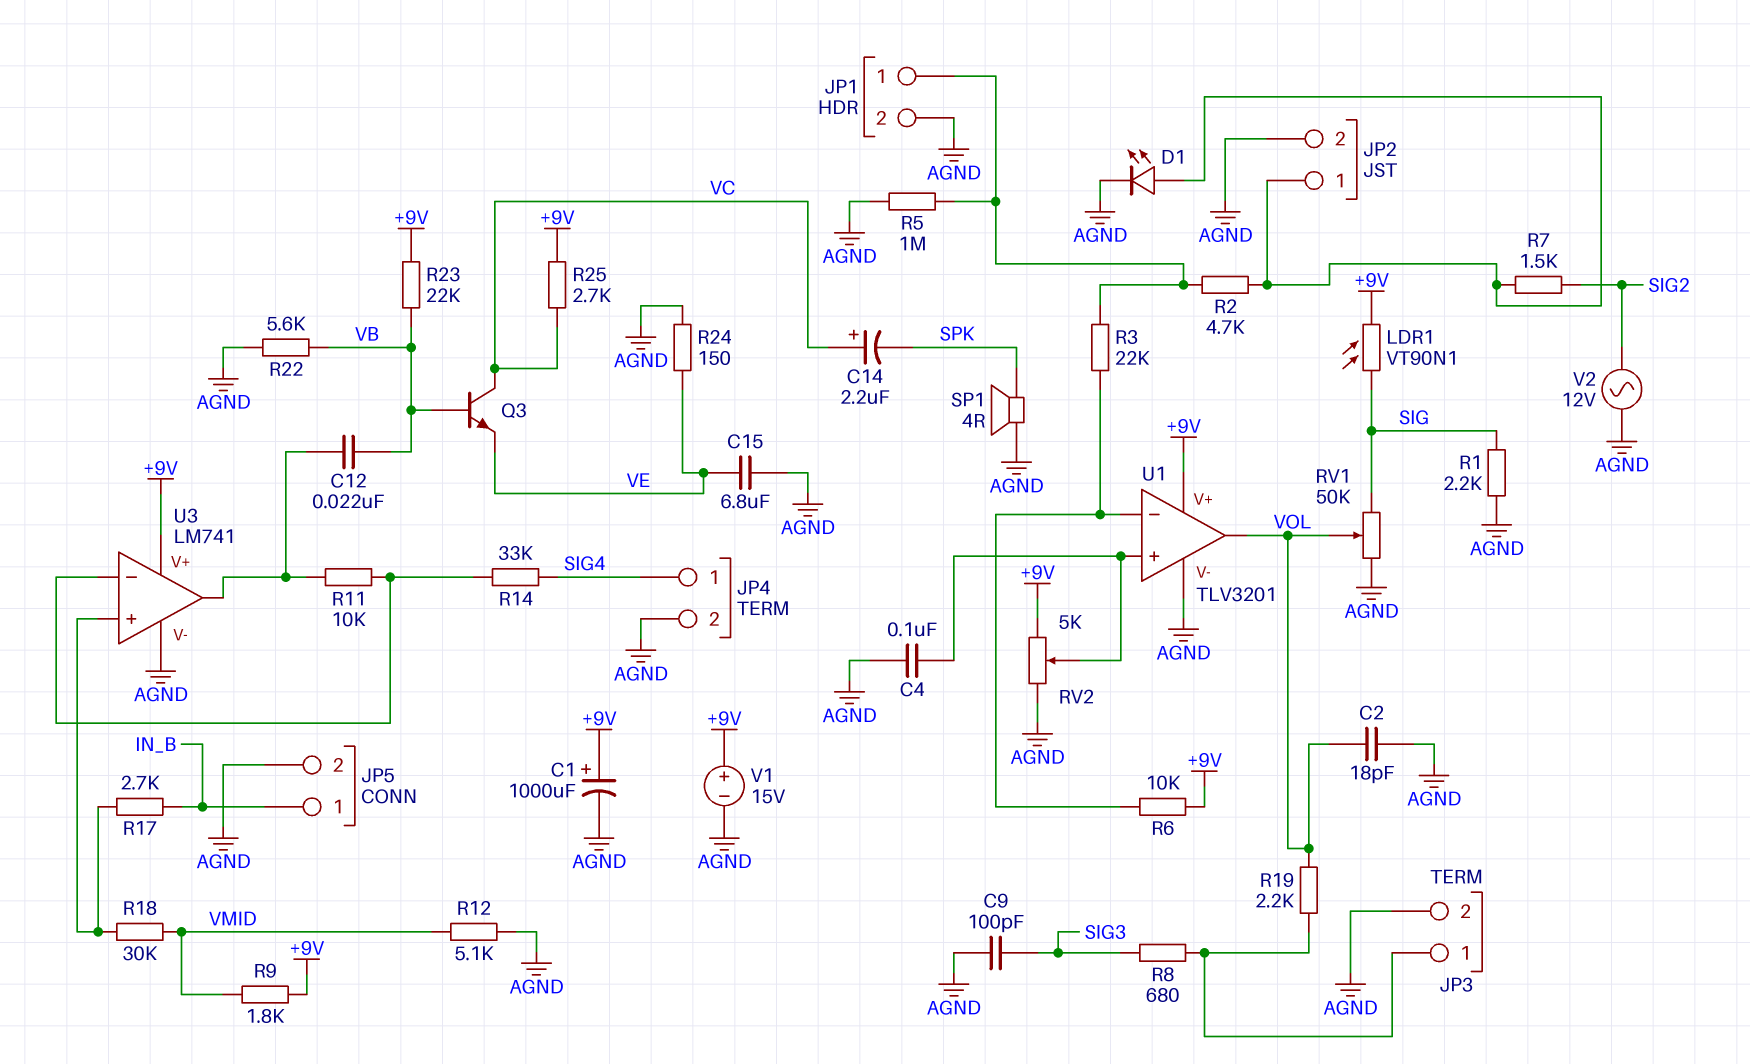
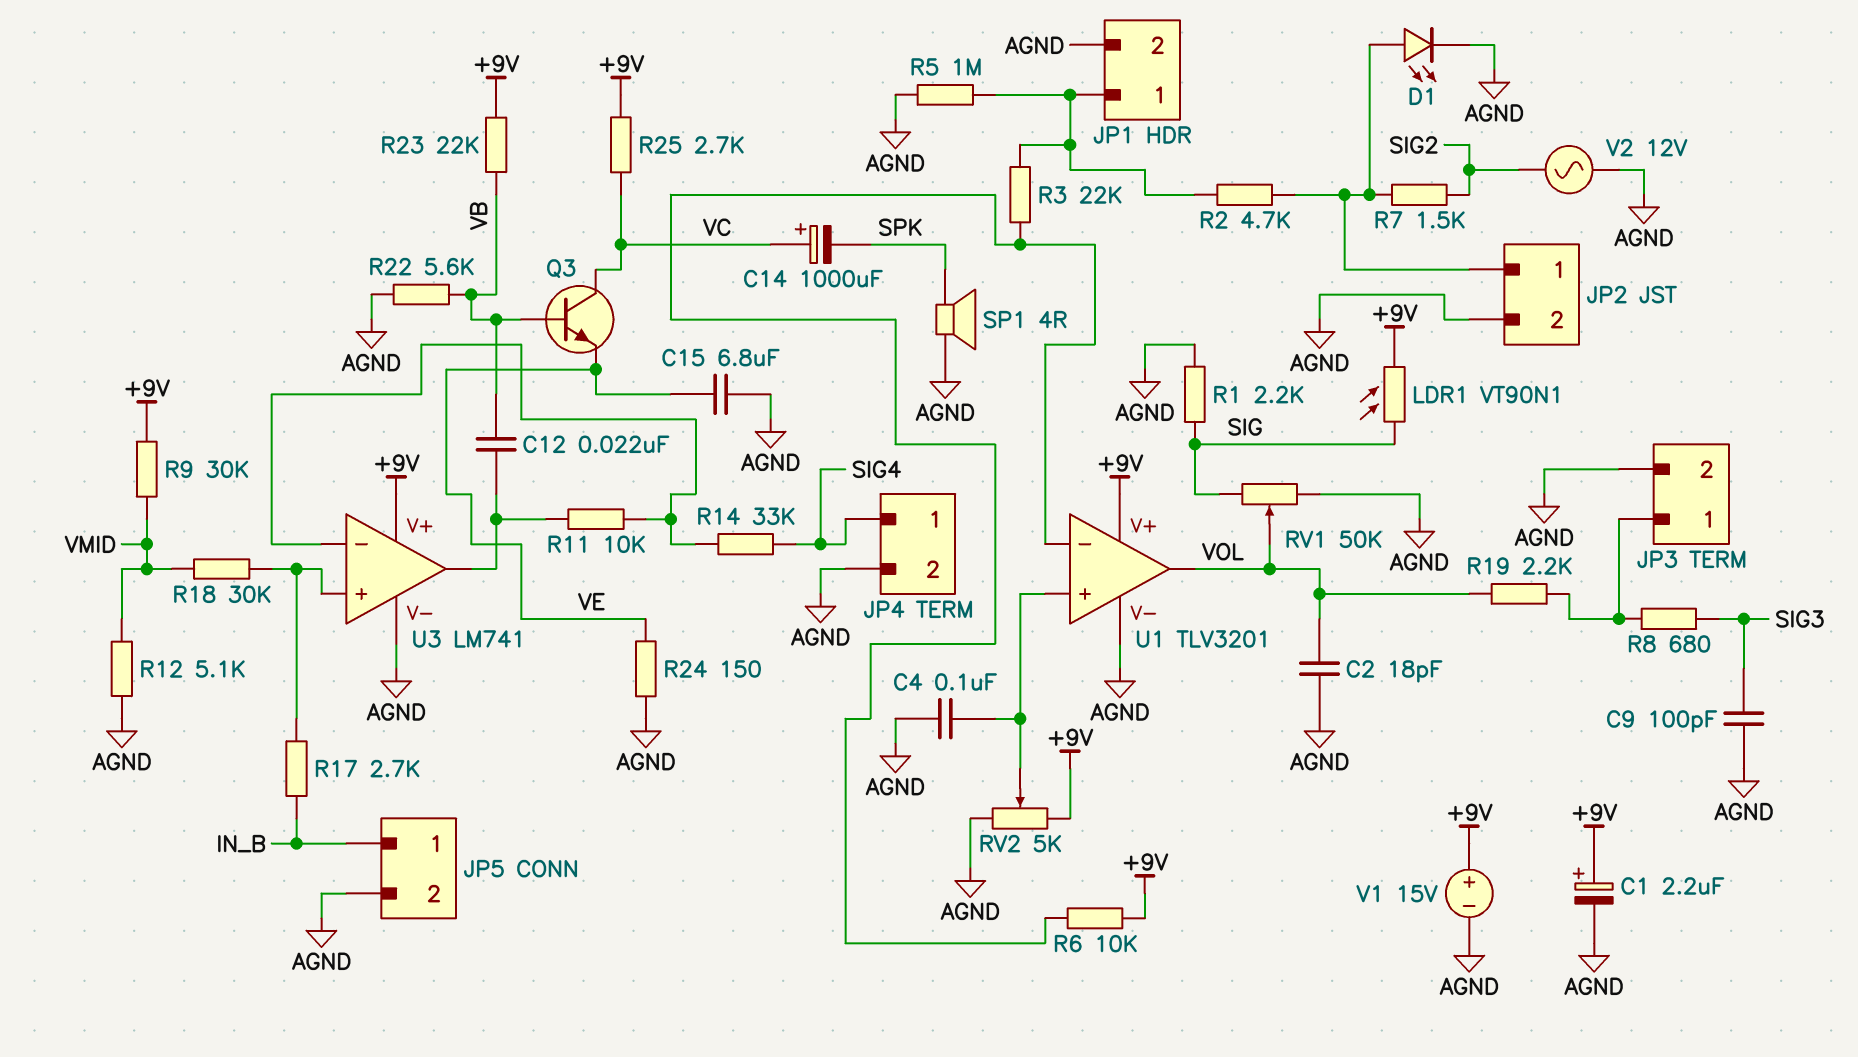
C1: 1000uF (plus +9V, minus AGND) -> 2.2uF (plus +9V, minus AGND)
C14: 2.2uF (plus VC, minus SPK) -> 1000uF (plus VC, minus SPK)
R9: 1.8k (+9V, VMID) -> 30k (+9V, VMID)

